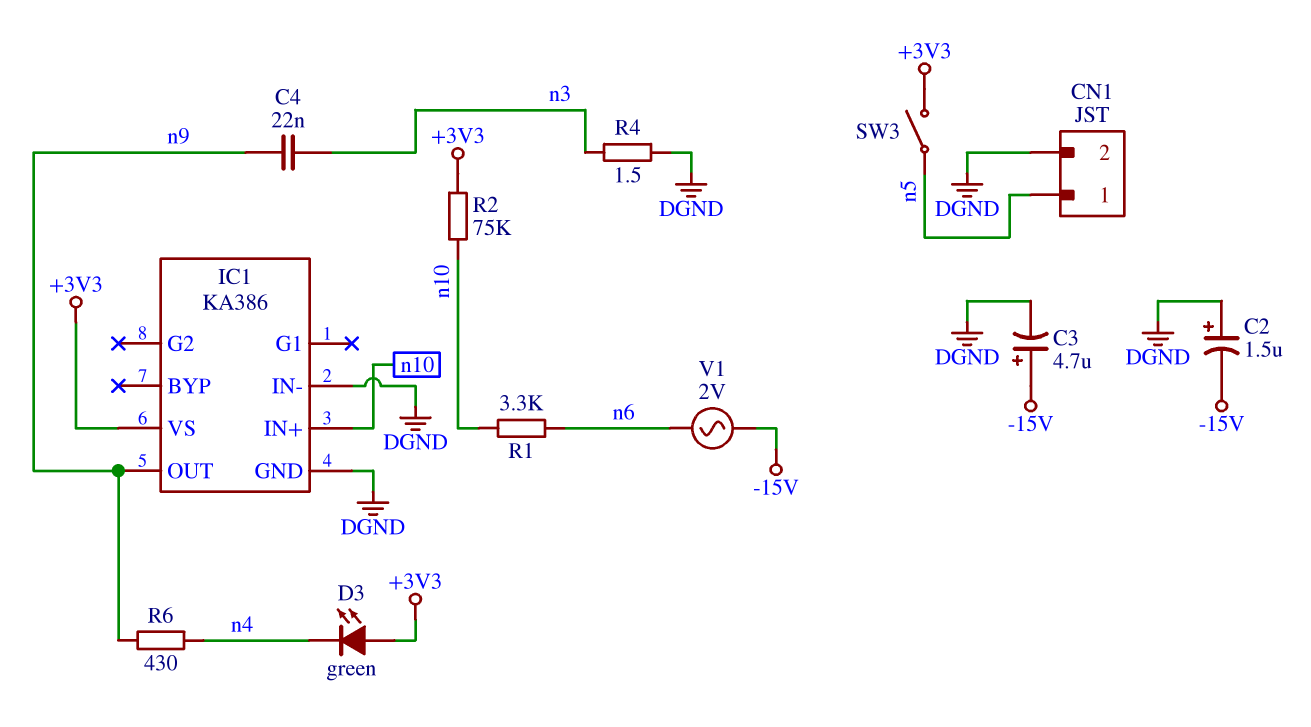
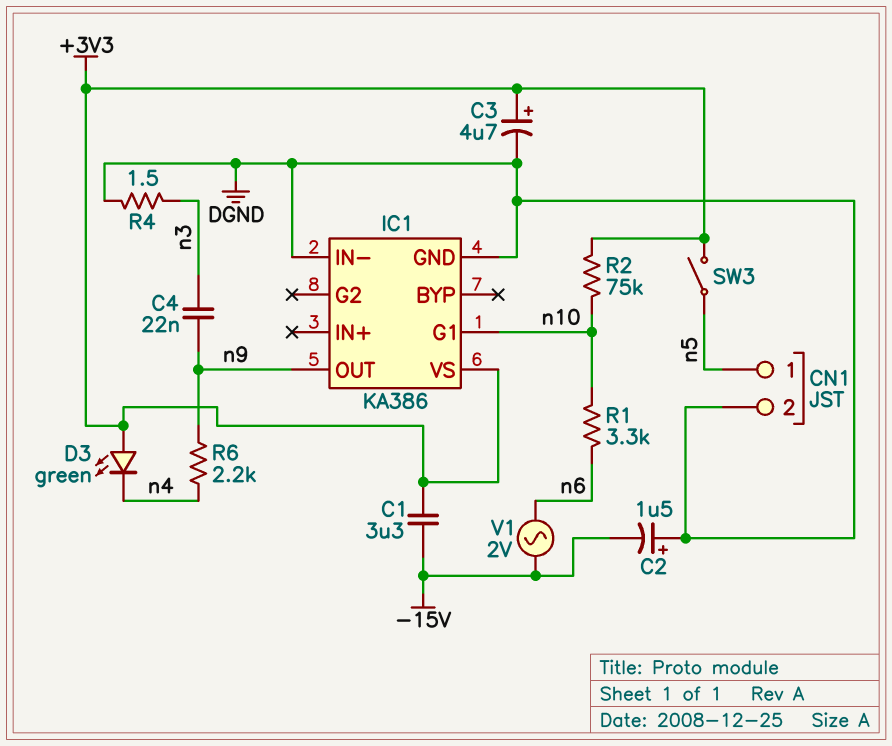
C1: none -> 3.3uF (+3V3, -15V)
C3: 4.7uF (plus -15V, minus DGND) -> 4.7uF (plus +3V3, minus DGND)
IC1 pin G1: none -> n10
IC1 pin IN+: n10 -> none
R6: 430 (n4, n9) -> 2.2k (n4, n9)

